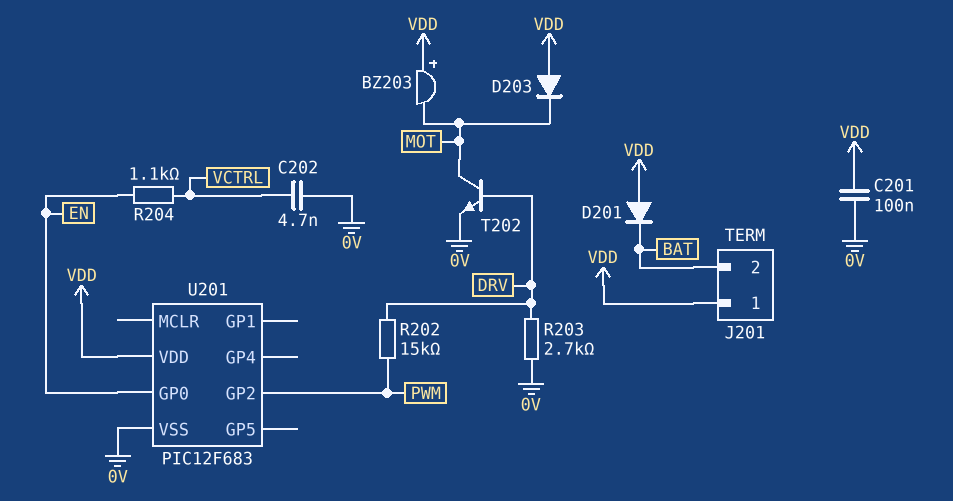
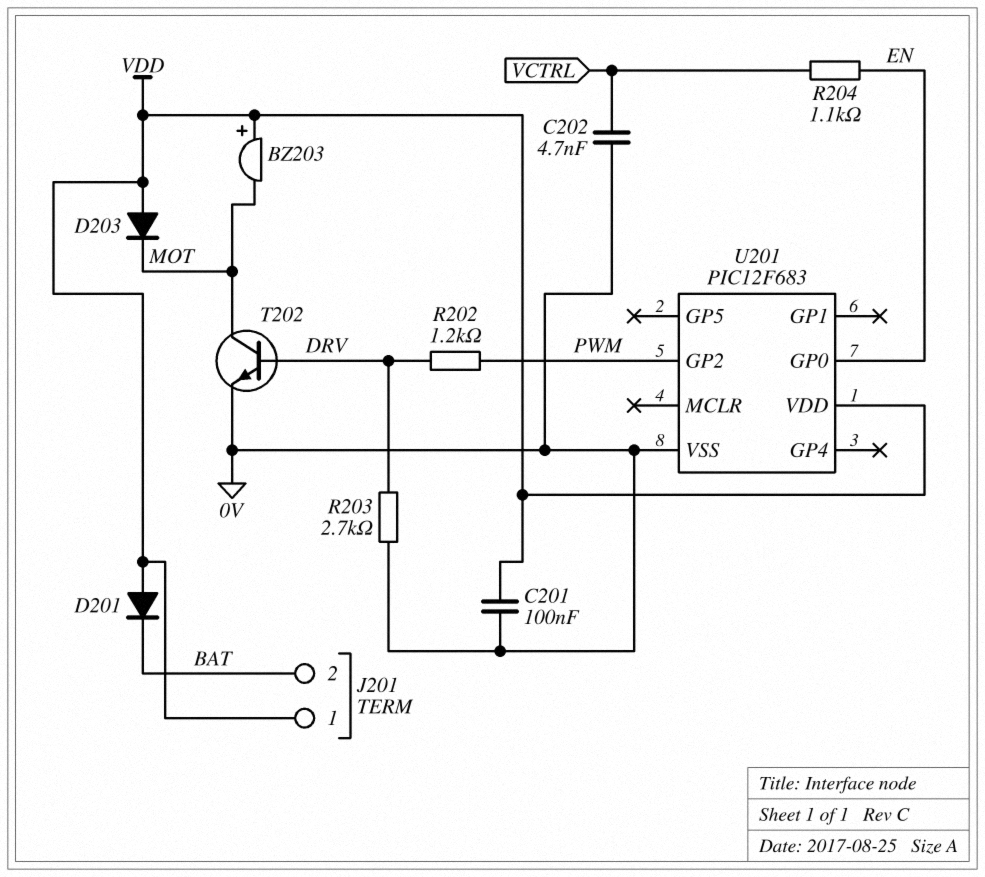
R202: 15k (DRV, PWM) -> 1.2k (DRV, PWM)

